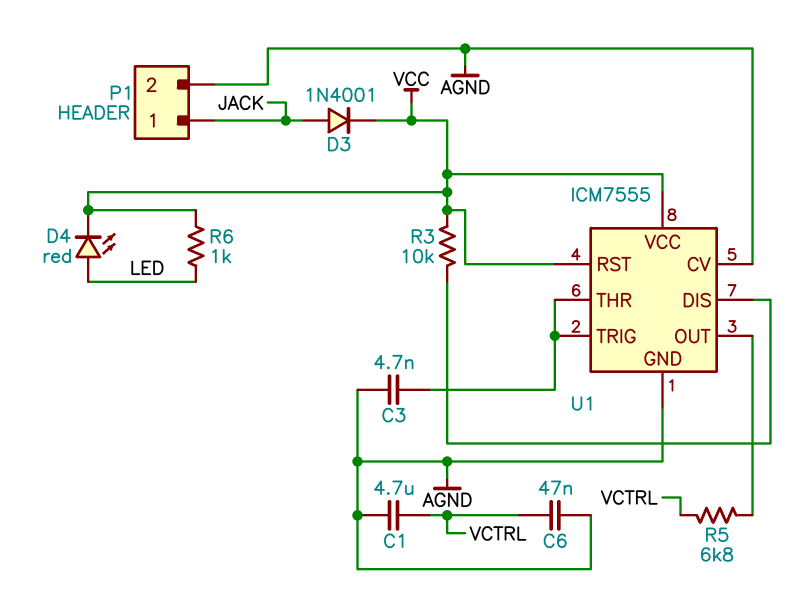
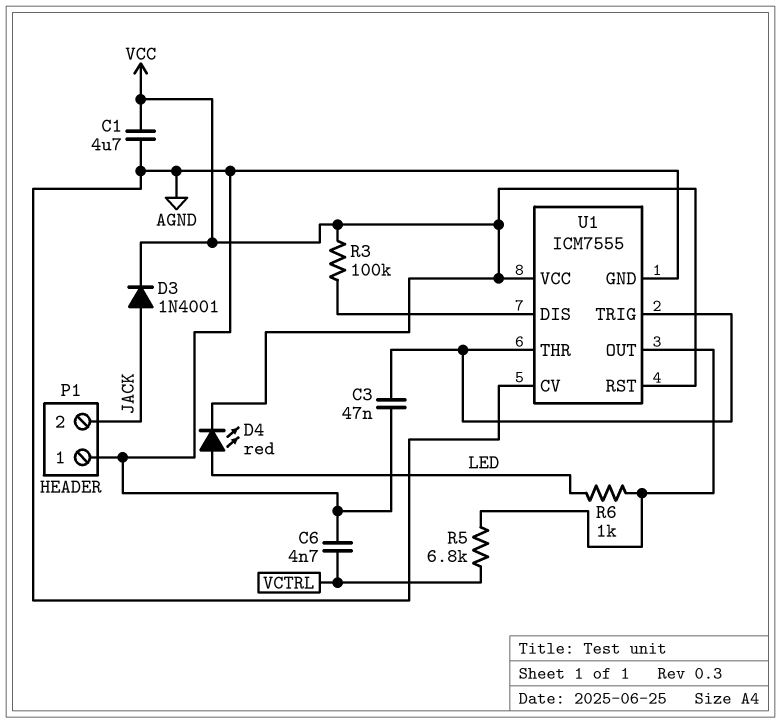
C1: 4.7uF (AGND, VCTRL) -> 4.7uF (AGND, VCC)
C3: 4.7nF (AGND, U1/THR) -> 47nF (AGND, U1/THR)
C6: 47nF (AGND, VCTRL) -> 4.7nF (AGND, VCTRL)
P1 pin 1: JACK -> AGND
P1 pin 2: AGND -> JACK
R3: 10k (U1/DIS, VCC) -> 100k (U1/DIS, VCC)
R6: 1k (LED, VCC) -> 1k (LED, U1/OUT)

